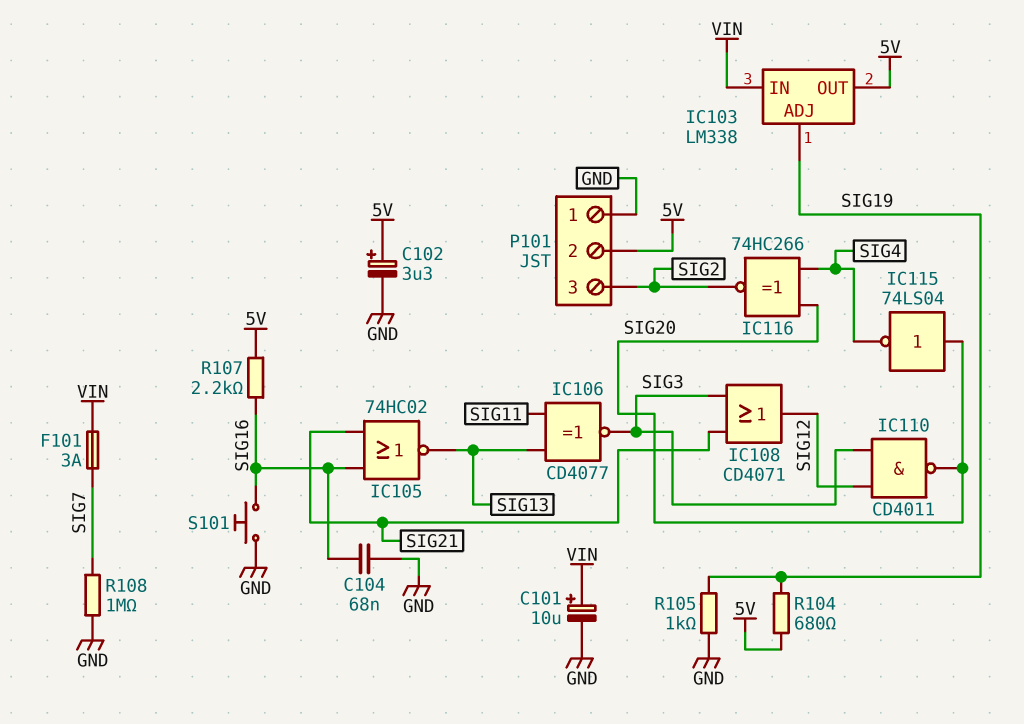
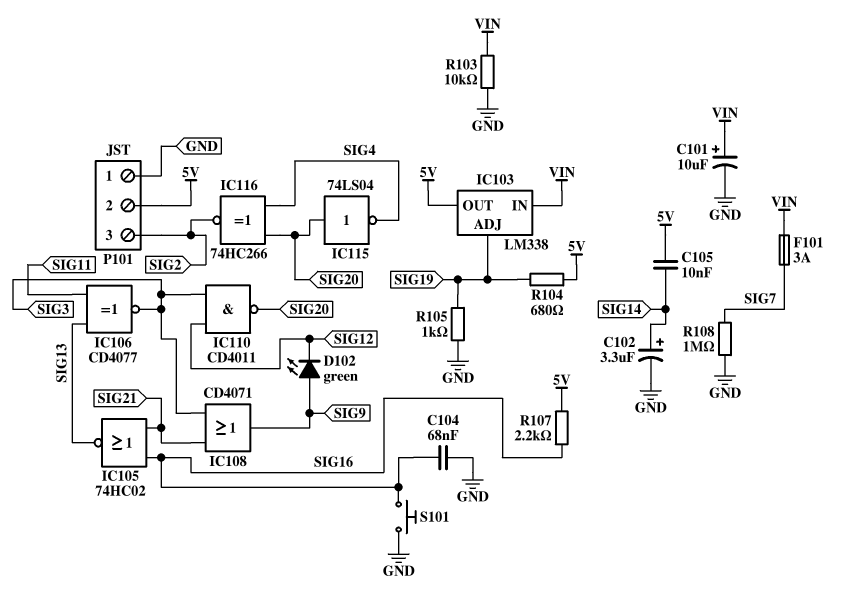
C102: 3.3uF (plus 5V, minus GND) -> 3.3uF (plus SIG14, minus GND)
C105: none -> 10nF (5V, SIG14)
D102: none -> LED green (A SIG9, K SIG12)
IC108: OR CD4071 (in SIG3, in SIG21, out SIG12) -> OR CD4071 (in SIG3, in SIG21, out SIG9)
R103: none -> 10k (GND, VIN)

